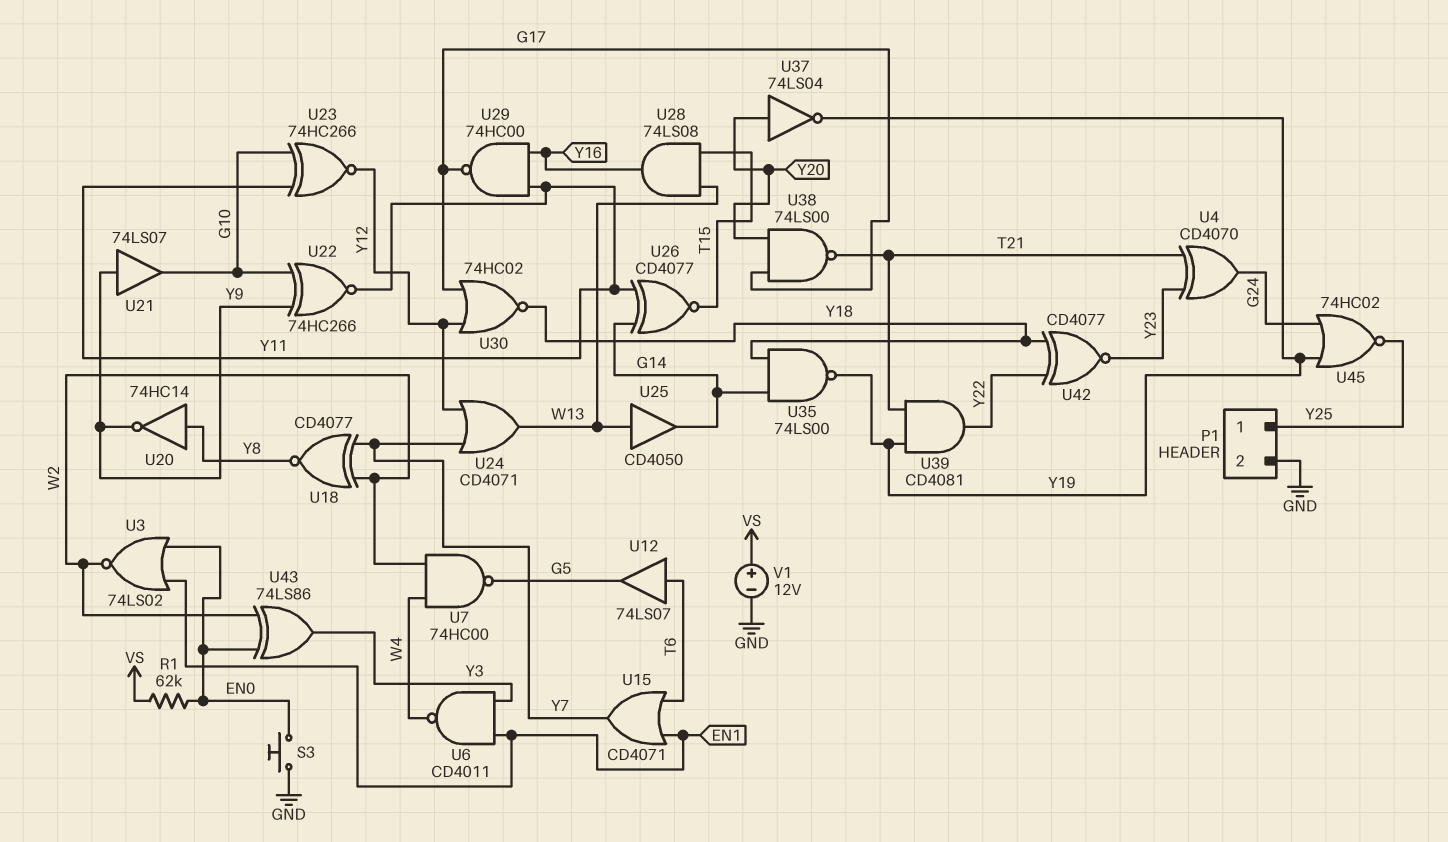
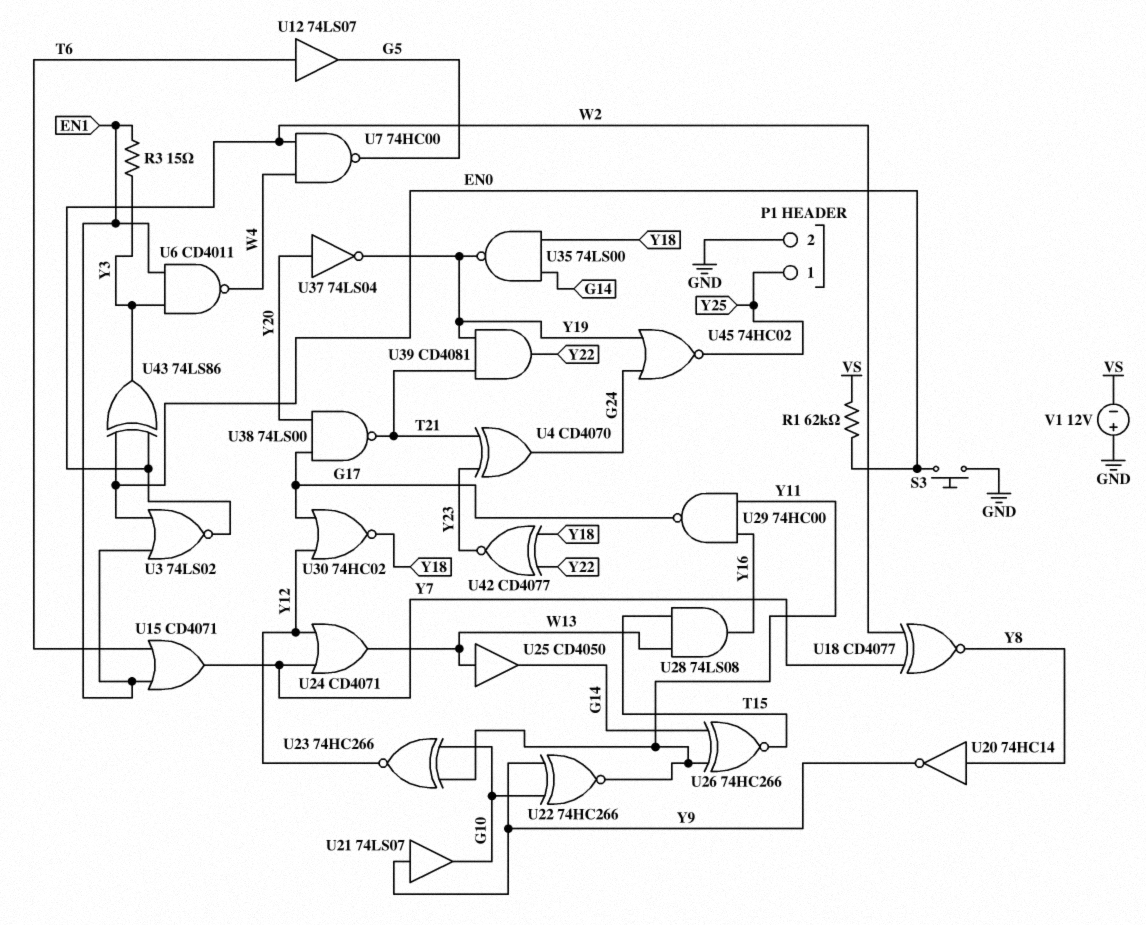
R3: none -> 15 (EN1, Y3)
U26: XNOR CD4077 (in G14, in Y11, out T15) -> XNOR 74HC266 (in G14, in Y11, out T15)
V1: 12V (plus VS, minus GND) -> 12V (plus GND, minus VS)

